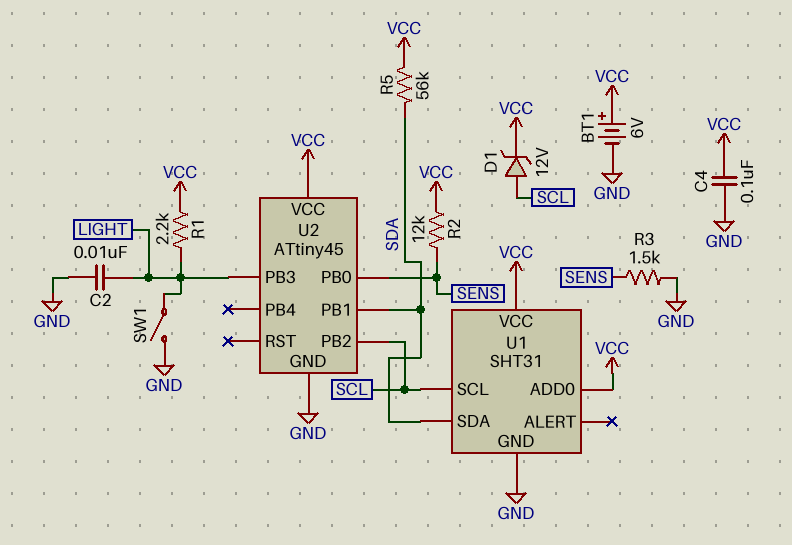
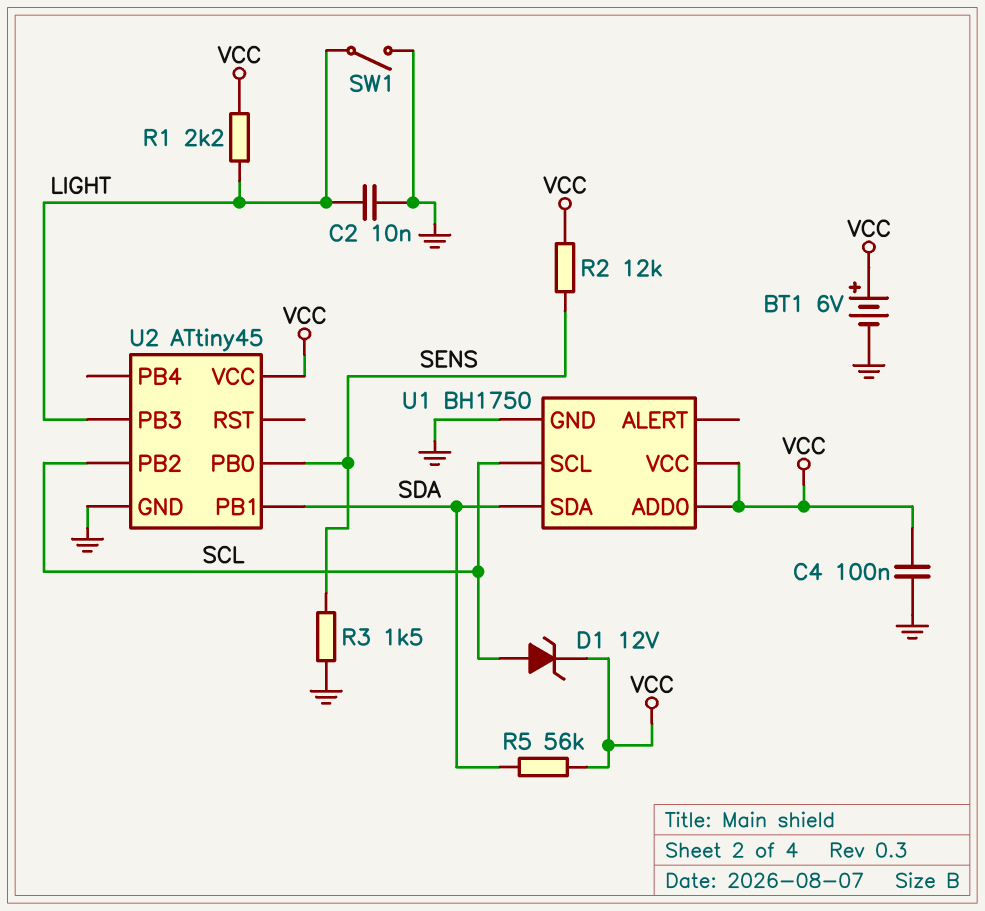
U1: SHT31 -> BH1750

